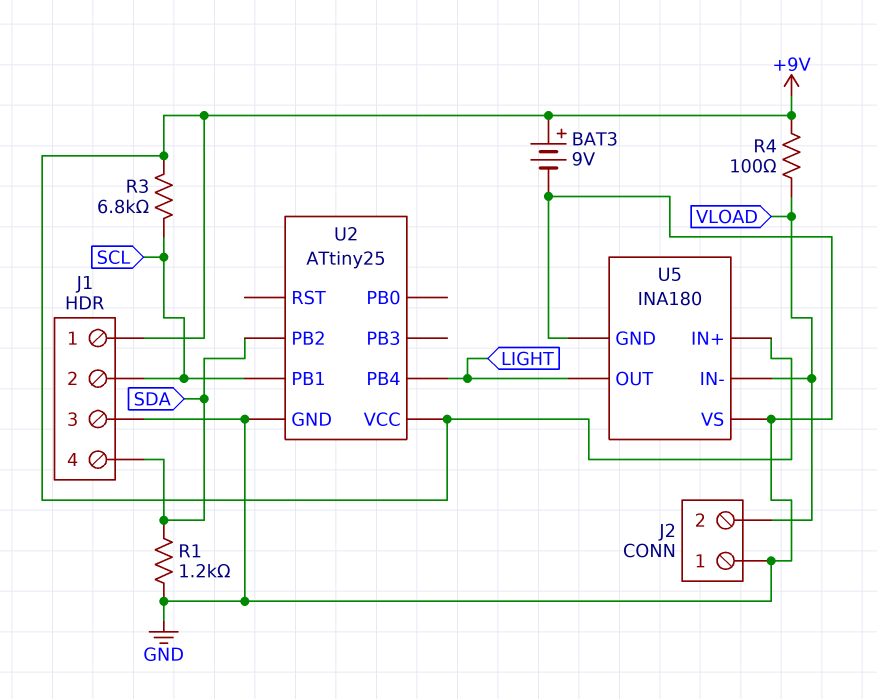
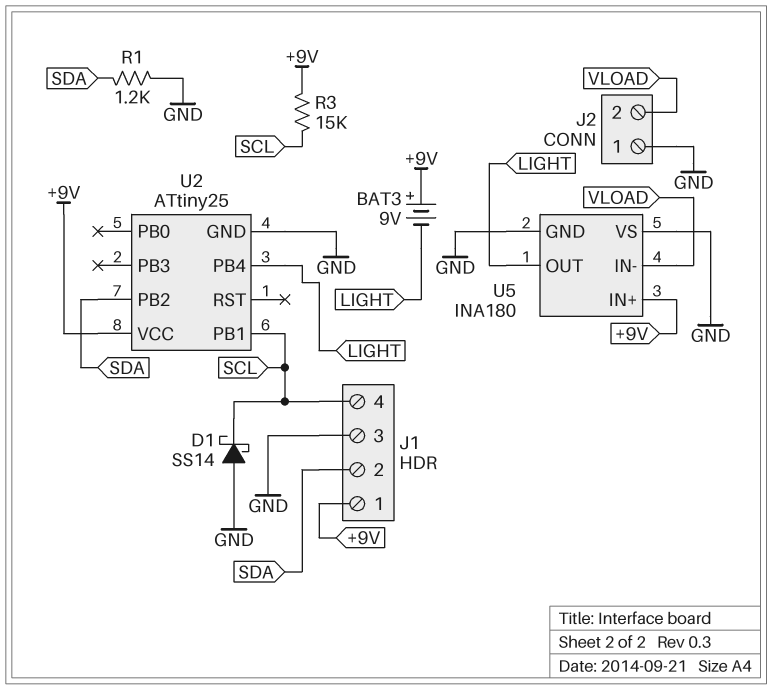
BAT3: 9V (plus +9V, minus GND) -> 9V (plus +9V, minus LIGHT)
D1: none -> schottky SS14 (A GND, K SCL)
J1 pin 2: SCL -> SDA
J1 pin 4: SDA -> SCL
R3: 6.8k (+9V, SCL) -> 15k (+9V, SCL)
R4: 100 (+9V, VLOAD) -> none

